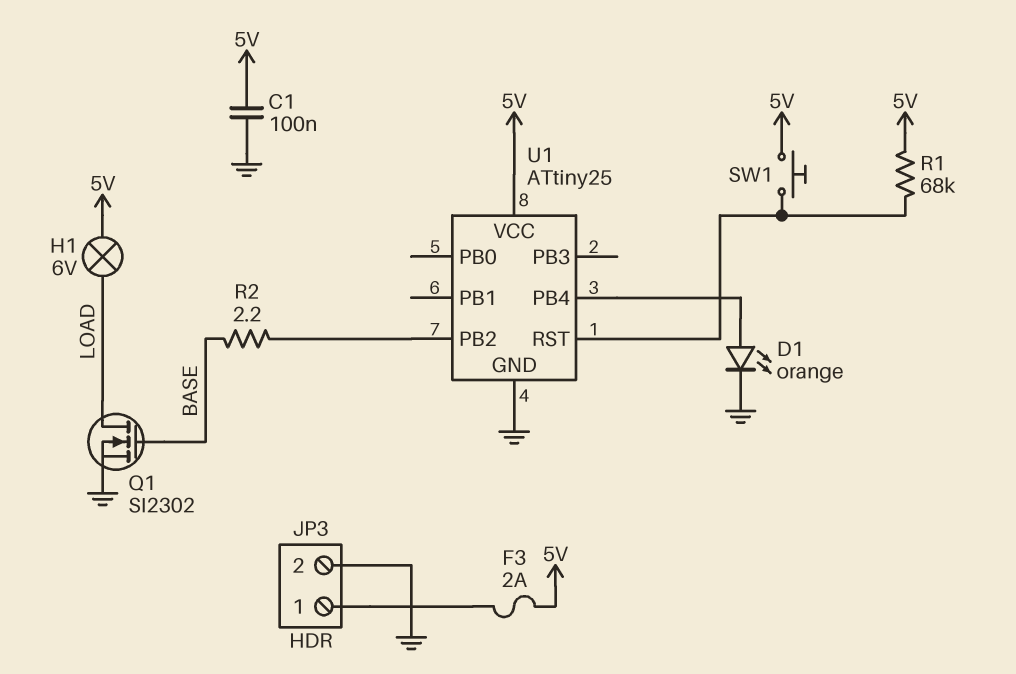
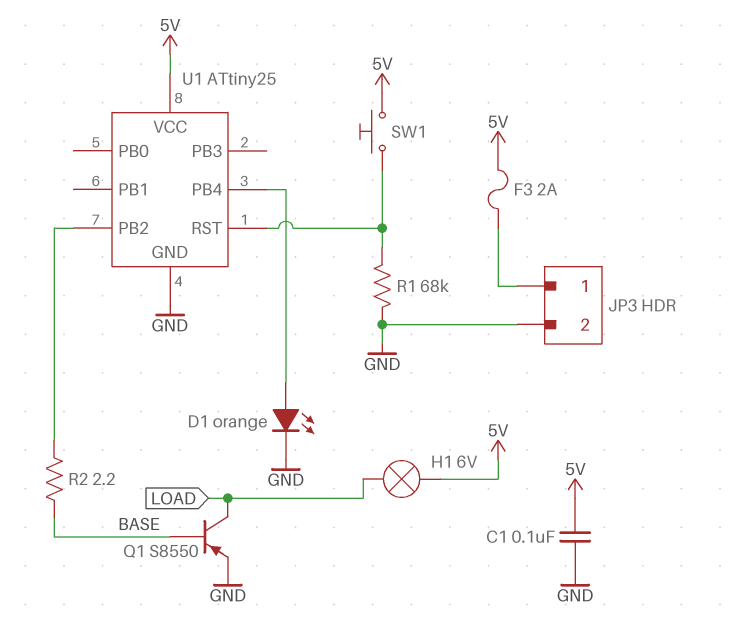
Q1: NMOS SI2302 (G BASE, D LOAD, S GND) -> PNP S8550 (B BASE, C LOAD, E GND)
R1: 68k (5V, U1/RST) -> 68k (GND, U1/RST)

